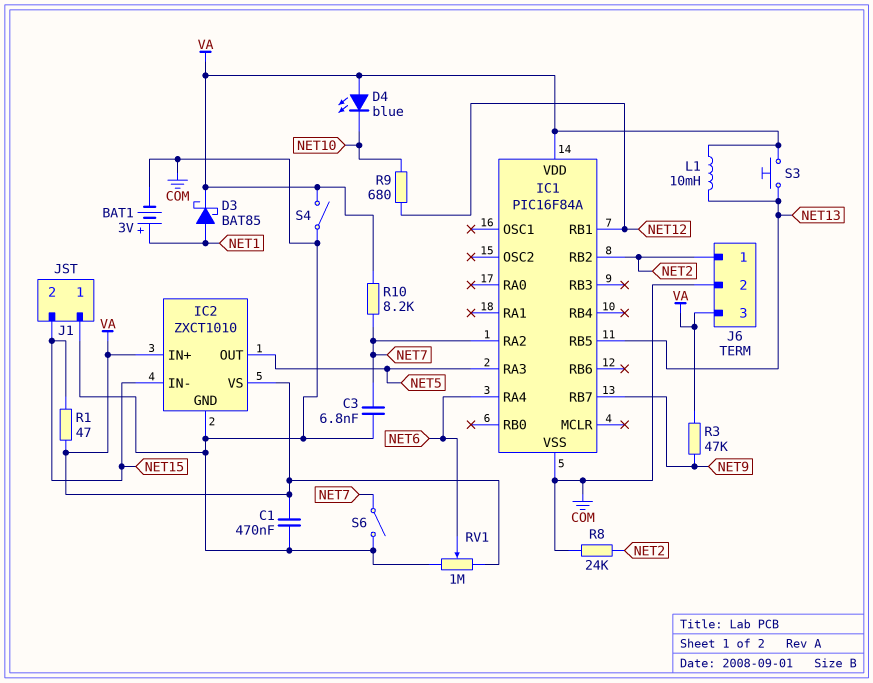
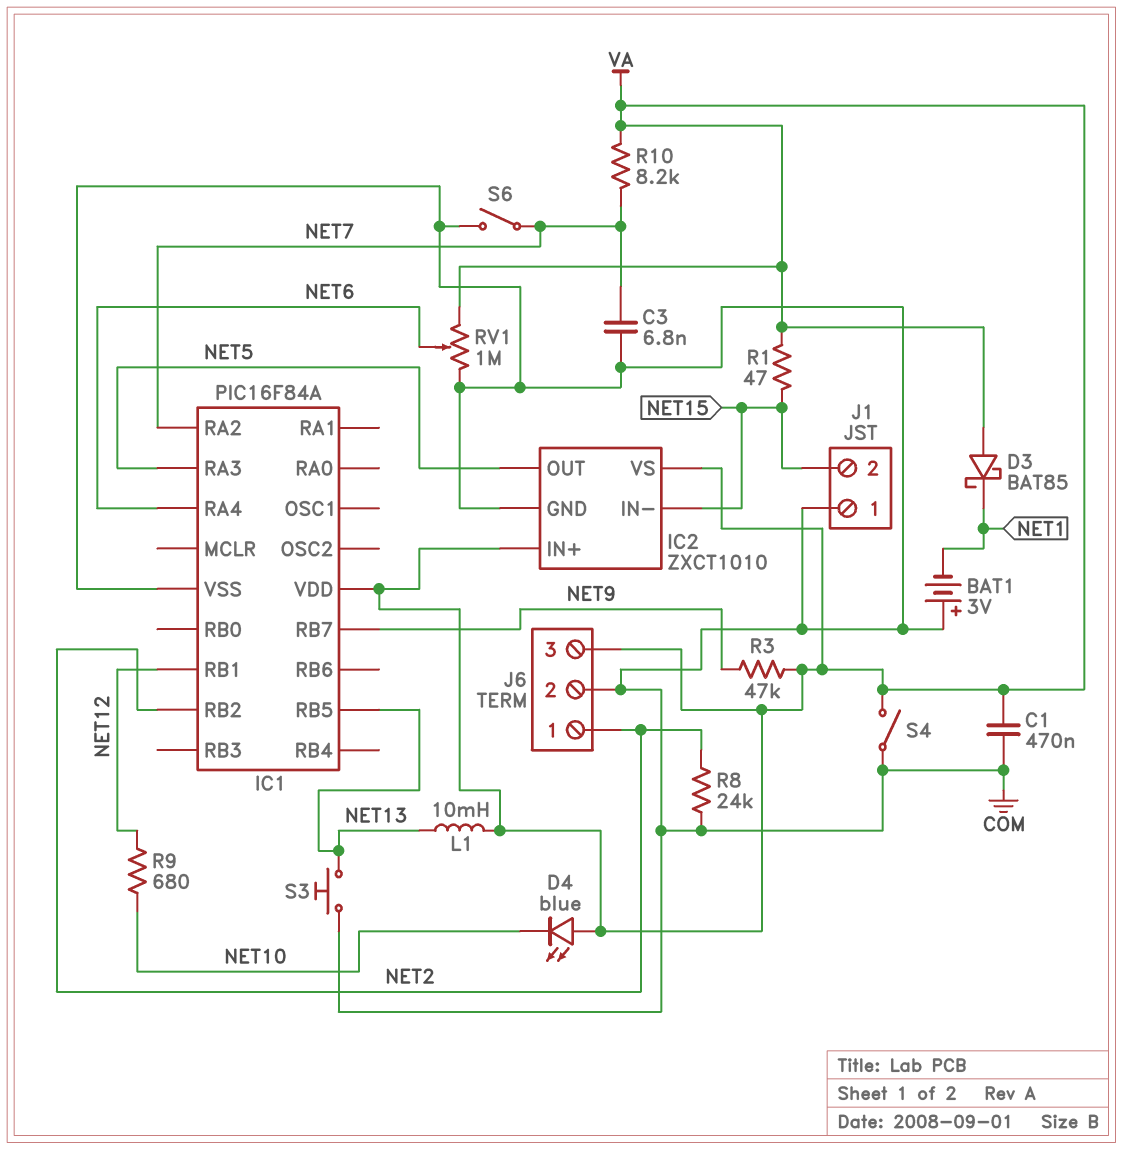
BAT1: 3V (plus NET1, minus COM) -> 3V (plus COM, minus NET1)
D3: schottky BAT85 (A NET1, K VA) -> schottky BAT85 (A VA, K NET1)
S3: button (NET13, VA) -> button (COM, NET13)

